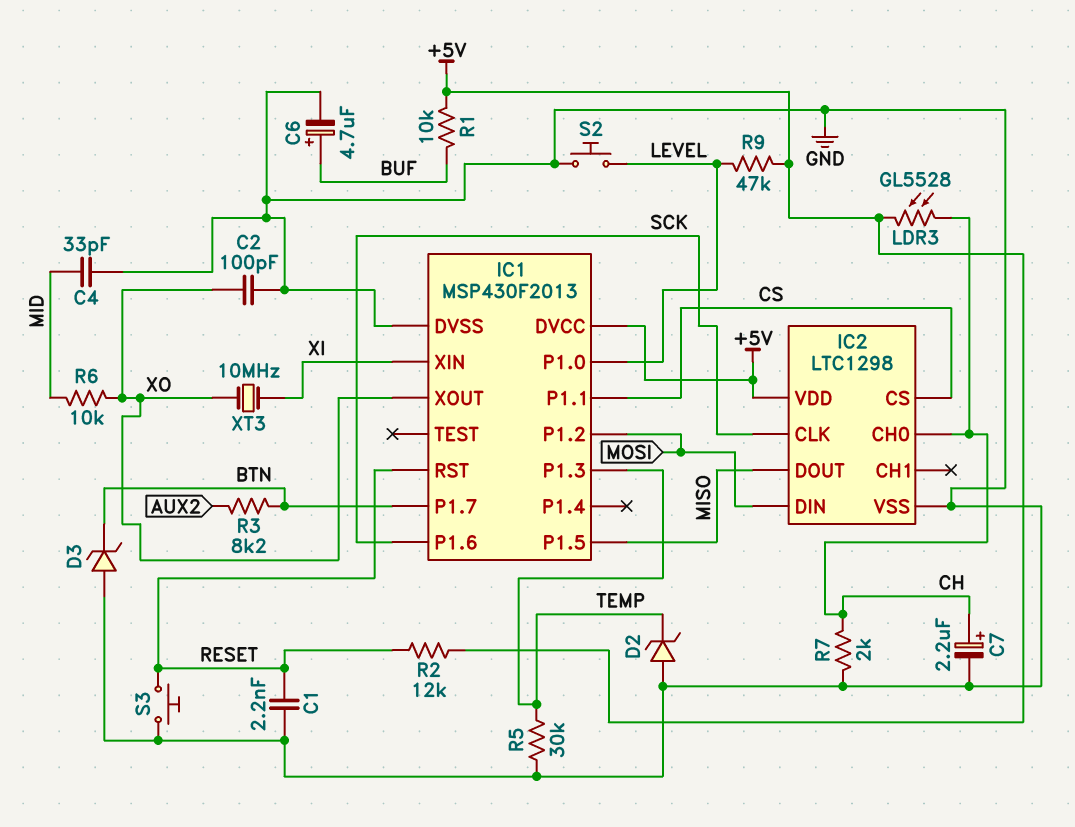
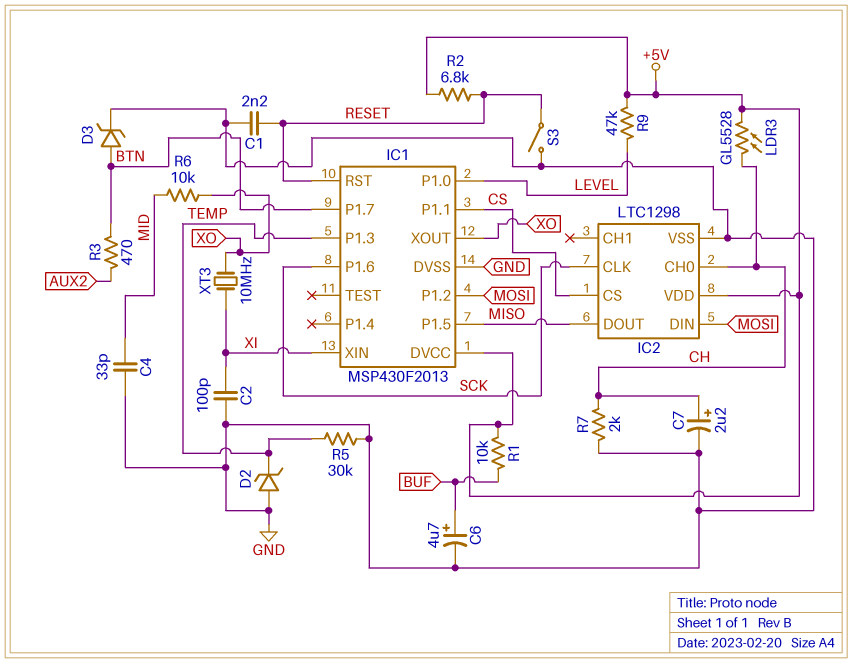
C2: 100pF (GND, XO) -> 100pF (GND, XI)
D3: zener (A GND, K BTN) -> zener (A BTN, K GND)
R2: 12k (+5V, RESET) -> 6.8k (+5V, RESET)
R3: 8.2k (AUX2, BTN) -> 470 (AUX2, BTN)
S2: button (GND, LEVEL) -> none
S3: button (GND, RESET) -> switch (GND, RESET)

